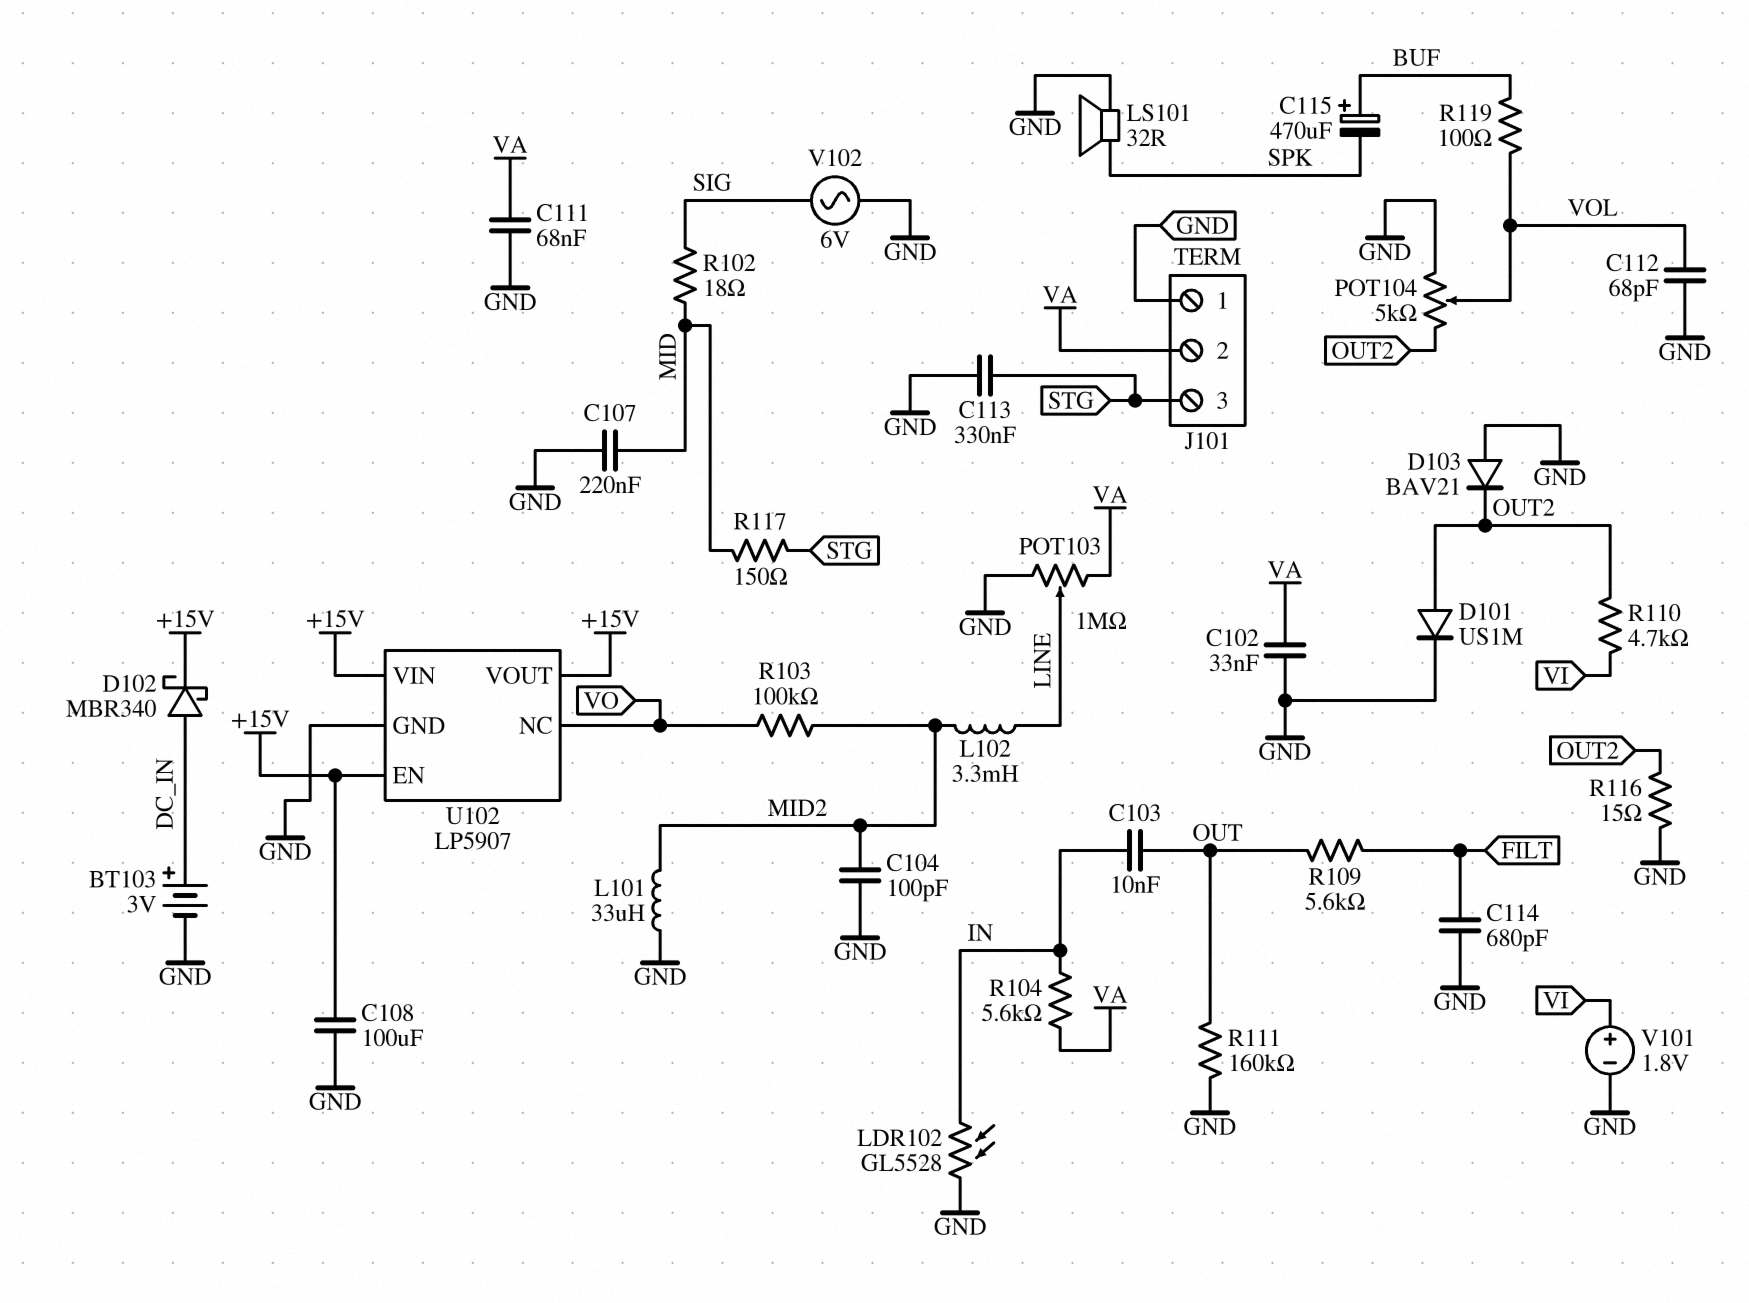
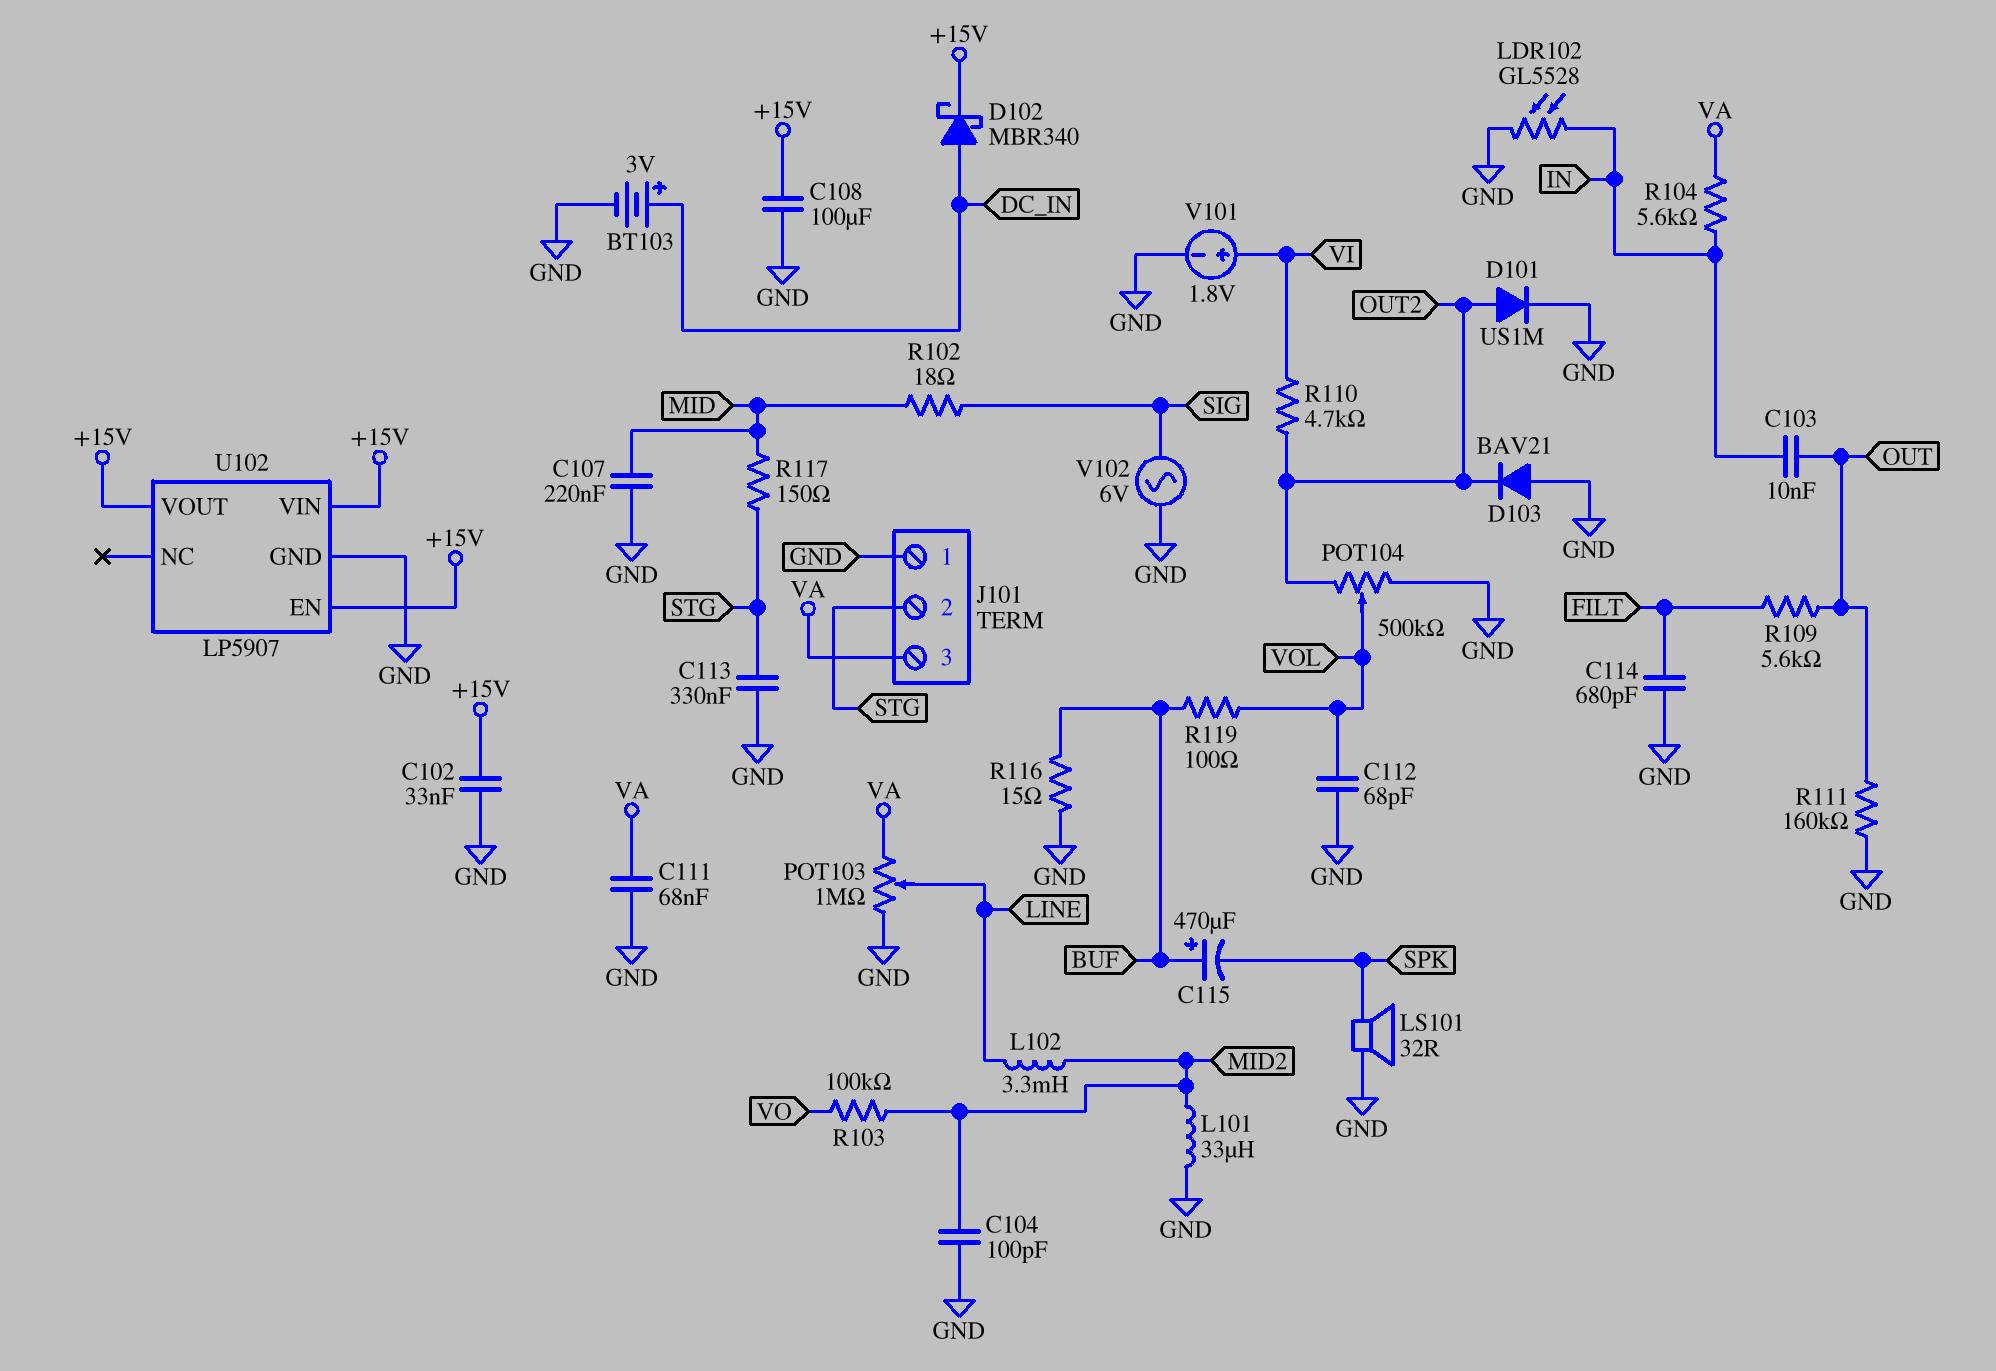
C102: 33nF (GND, VA) -> 33nF (+15V, GND)
J101 pin 2: VA -> STG
J101 pin 3: STG -> VA
POT104: 5k (GND, OUT2, wiper VOL) -> 500k (GND, OUT2, wiper VOL)
R116: 15 (GND, OUT2) -> 15 (BUF, GND)
U102 pin NC: VO -> none

